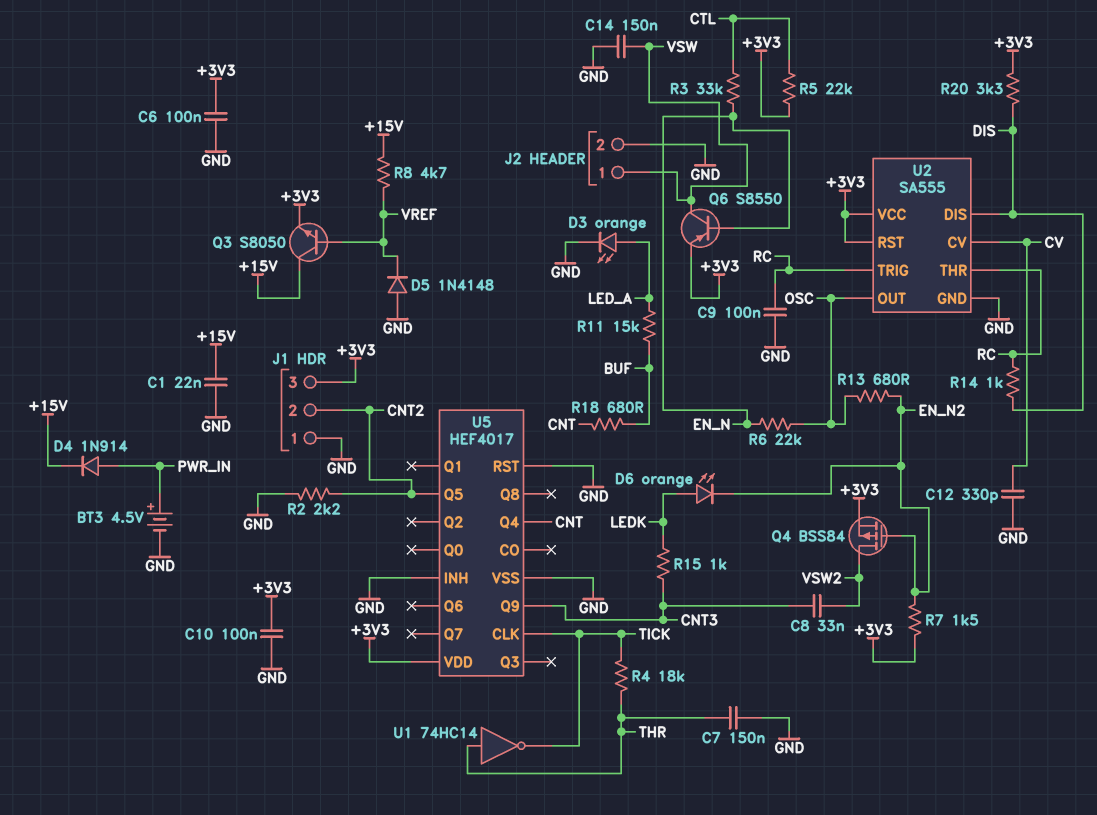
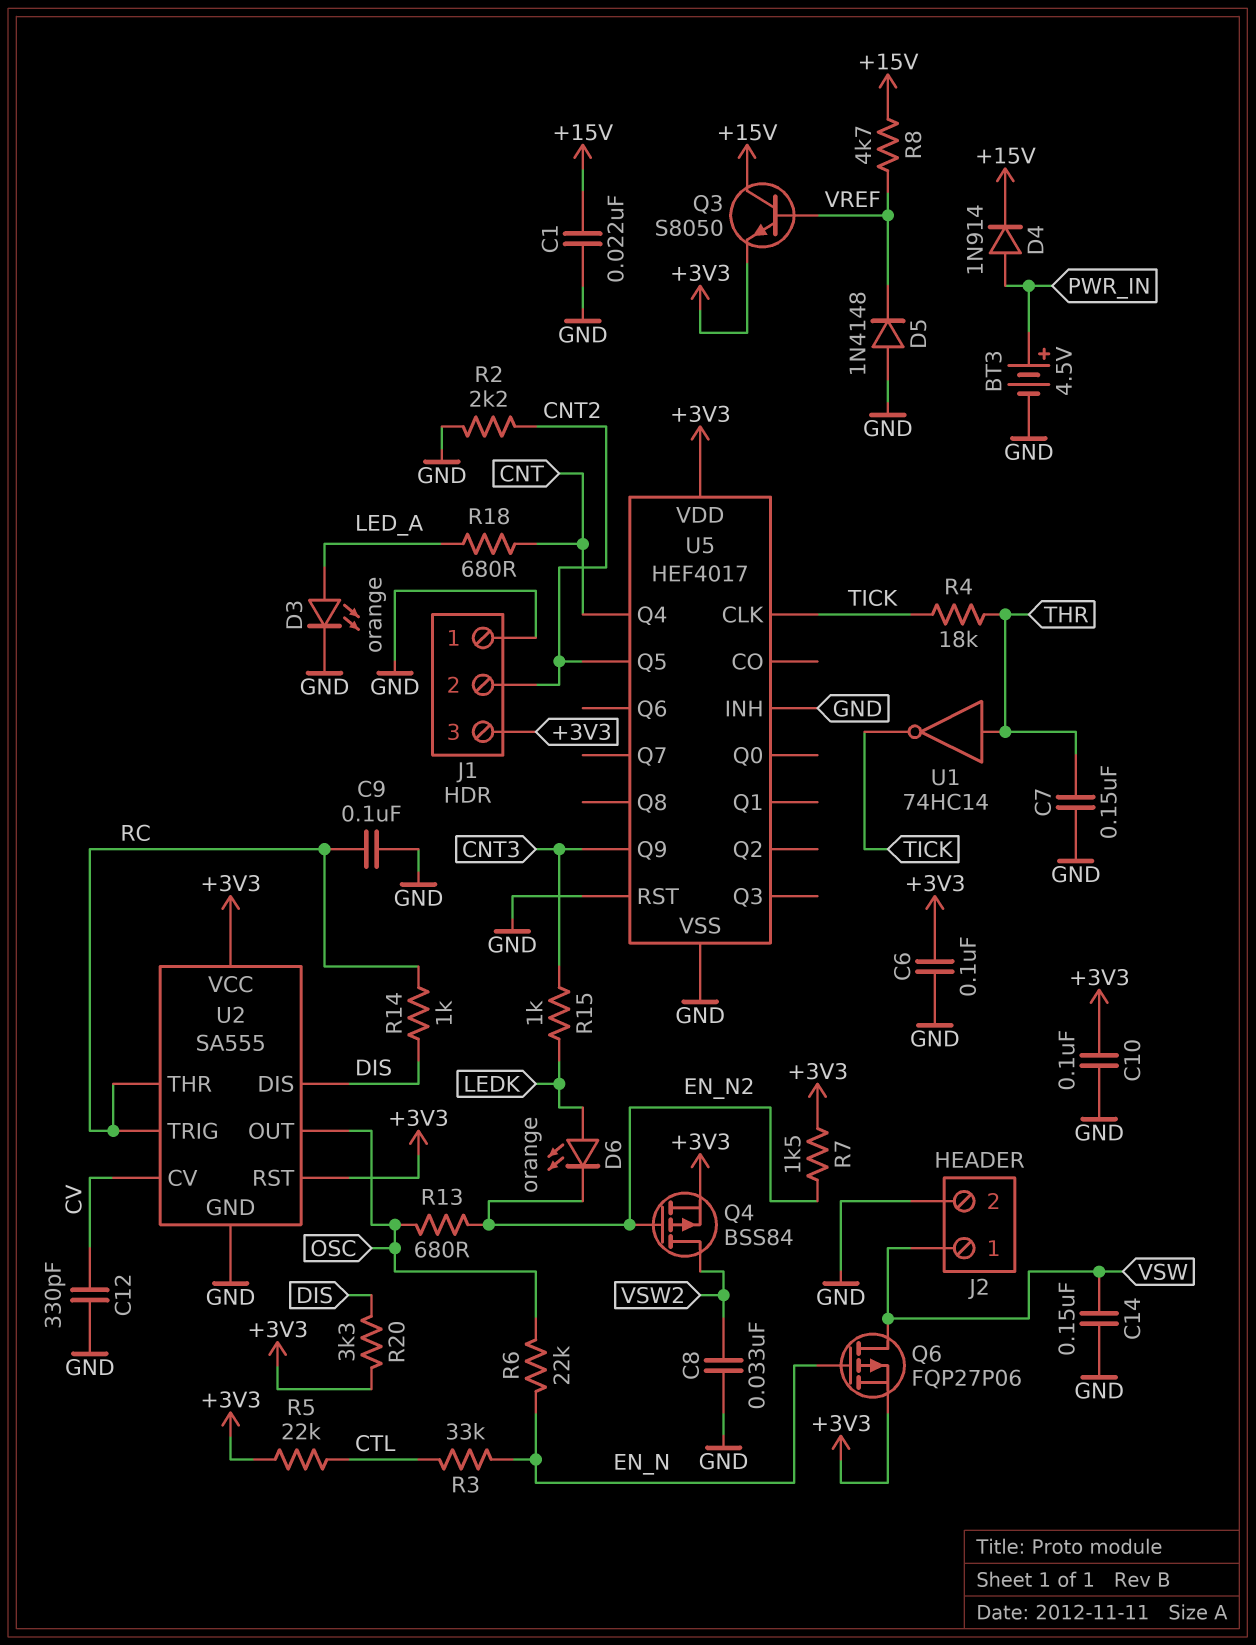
C8: 33nF (CNT3, VSW2) -> 33nF (GND, VSW2)
Q6: PNP S8550 (B EN_N, C VSW, E +3V3) -> PMOS FQP27P06 (G EN_N, D VSW, S +3V3)
R11: 15k (BUF, LED_A) -> none
R18: 680 (BUF, CNT) -> 680 (CNT, LED_A)

